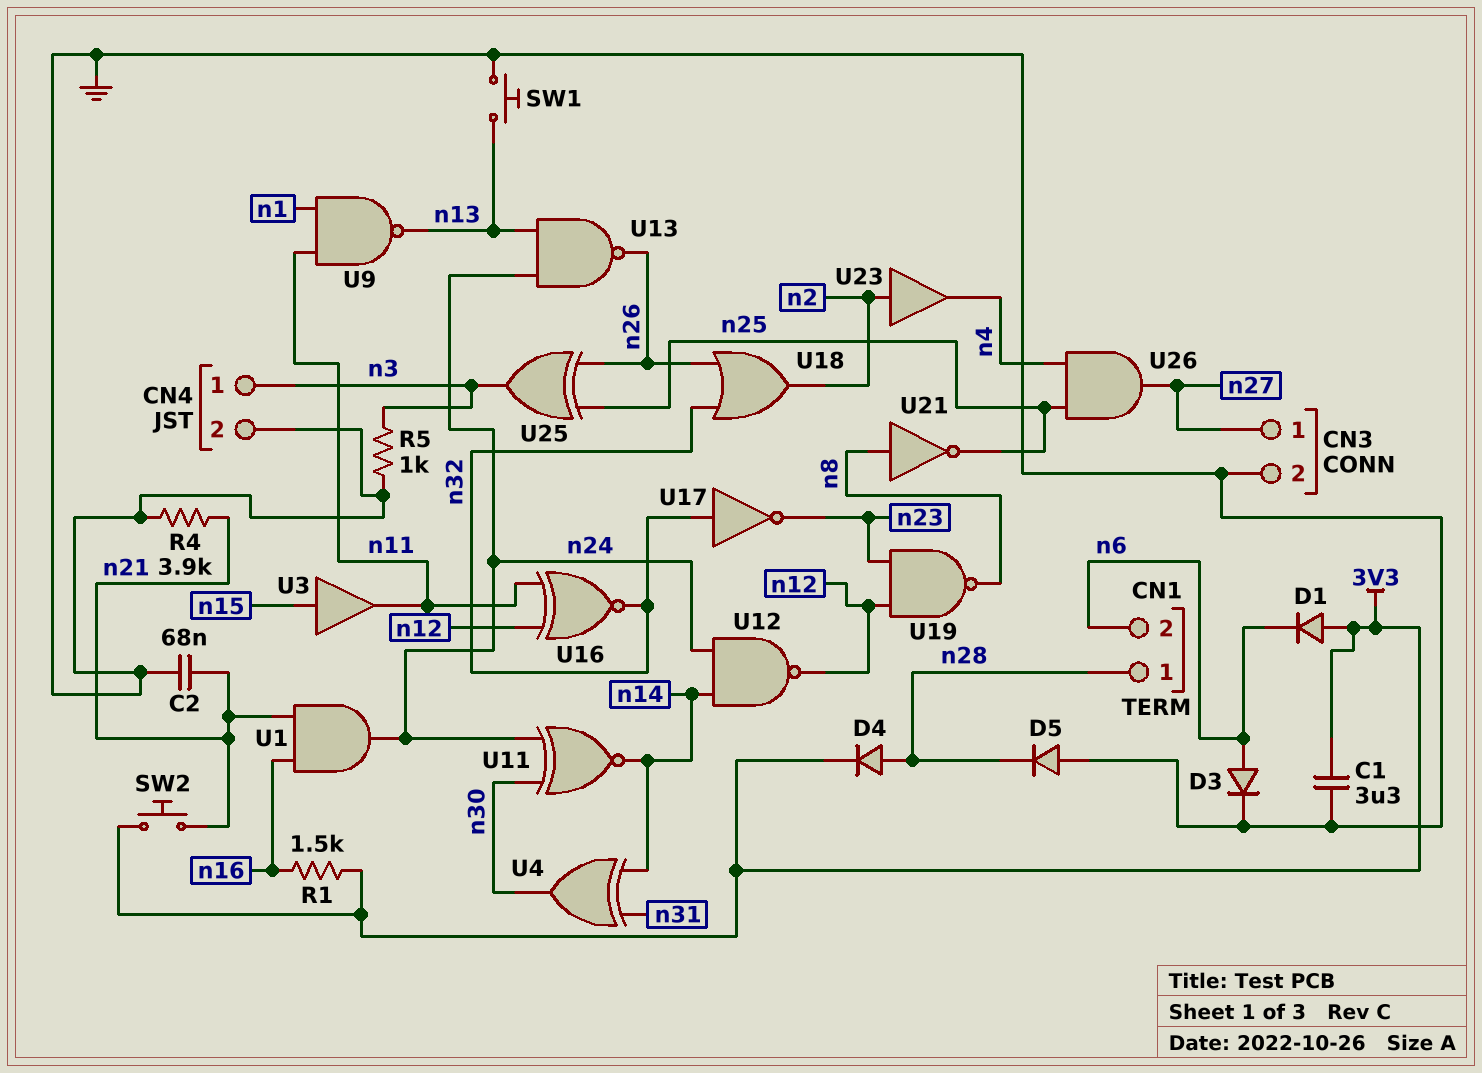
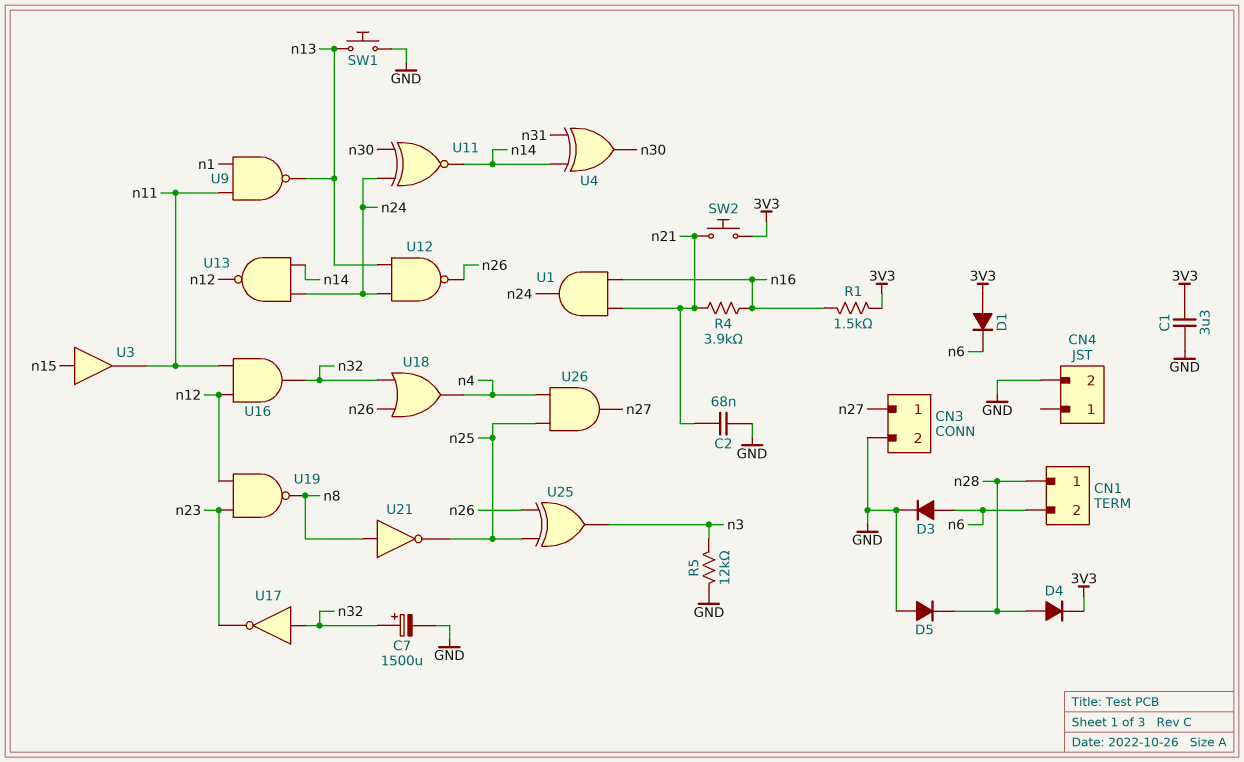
C7: none -> 1500uF (plus n32, minus GND)
CN4 pin 1: n3 -> none
R4: 3.9k (GND, n21) -> 3.9k (n16, n21)
R5: 1k (GND, n3) -> 12k (GND, n3)
U12: NAND (in n14, in n24, out n12) -> NAND (in n13, in n24, out n26)
U13: NAND (in n13, in n24, out n26) -> NAND (in n14, in n24, out n12)
U16: XNOR (in n11, in n12, out n32) -> AND (in n11, in n12, out n32)
U18: OR (in n26, in n32, out n2) -> OR (in n26, in n32, out n4)
U23: buffer (in n2, out n4) -> none

